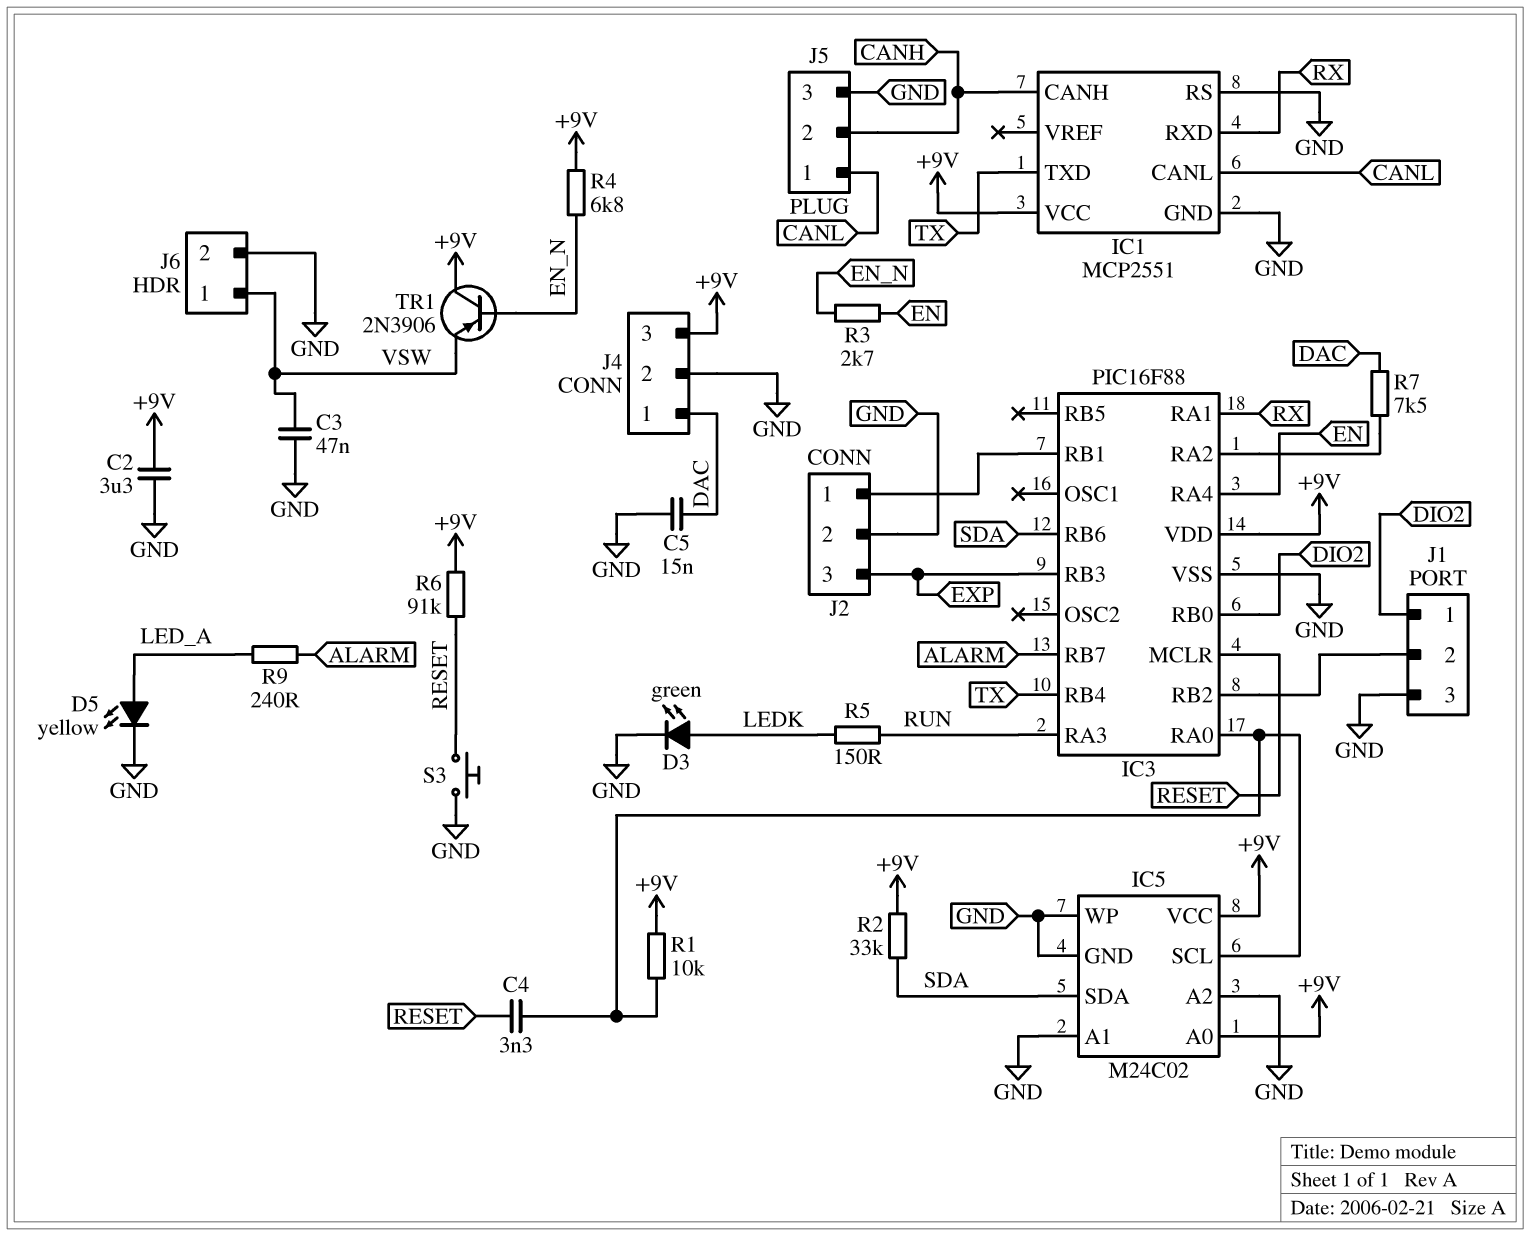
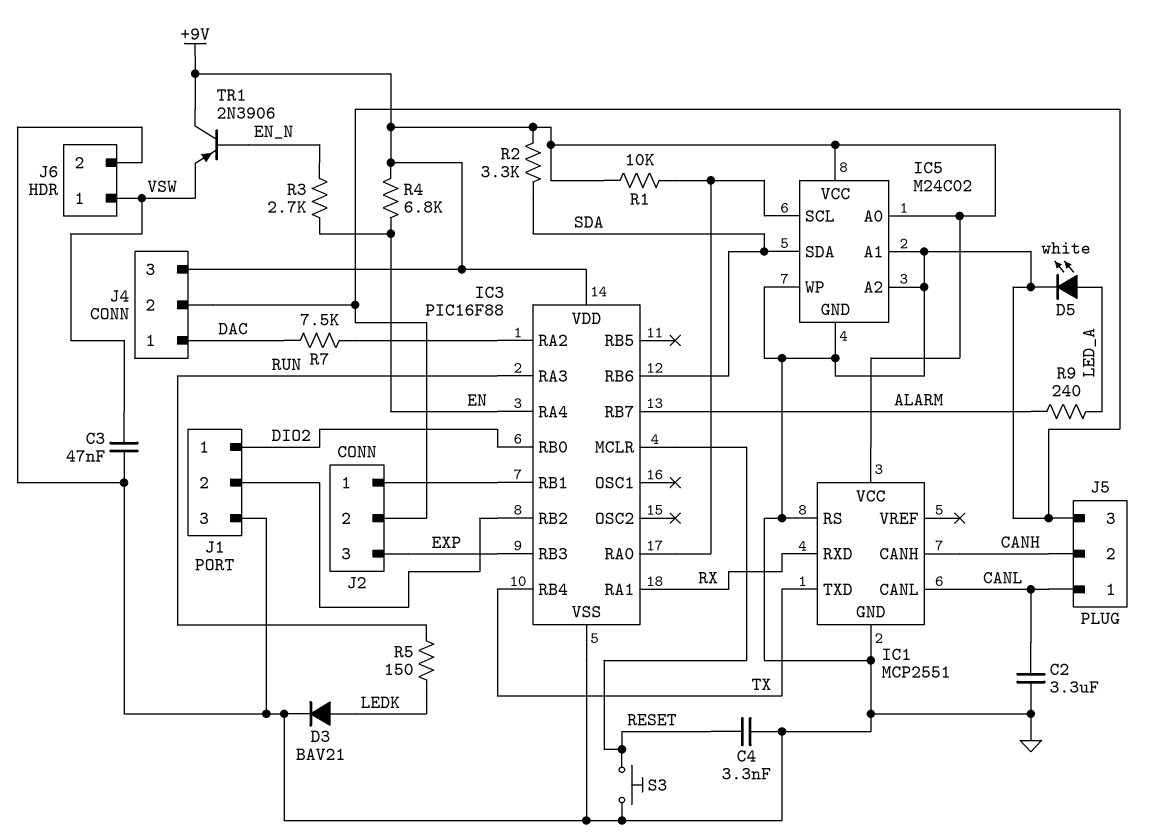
C2: 3.3uF (+9V, GND) -> 3.3uF (CANL, GND)
C4: 3.3nF (IC3/RA0, RESET) -> 3.3nF (GND, RESET)
C5: 15nF (DAC, GND) -> none
D3: LED green (A LEDK, K GND) -> diode BAV21 (A LEDK, K GND)
D5: LED yellow (A LED_A, K GND) -> LED white (A LED_A, K GND)
R2: 33k (+9V, SDA) -> 3.3k (+9V, SDA)
R4: 6.8k (+9V, EN_N) -> 6.8k (+9V, EN)
R6: 91k (+9V, RESET) -> none

